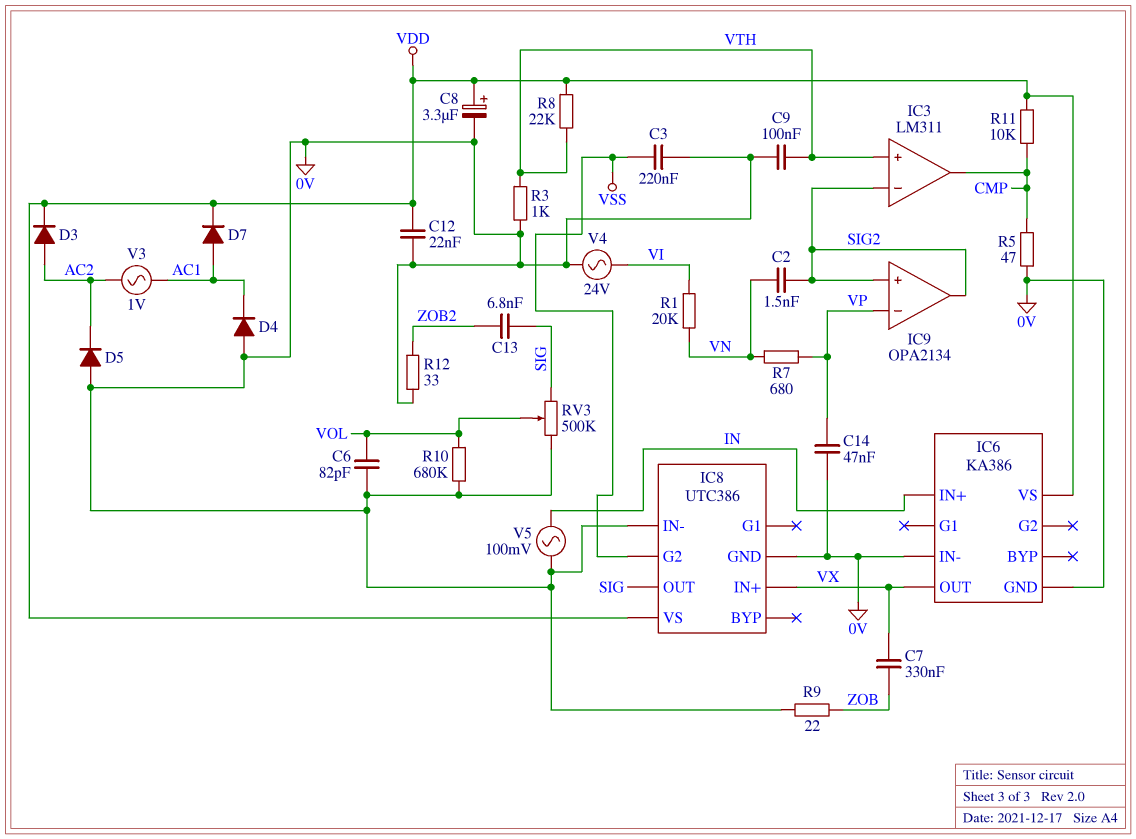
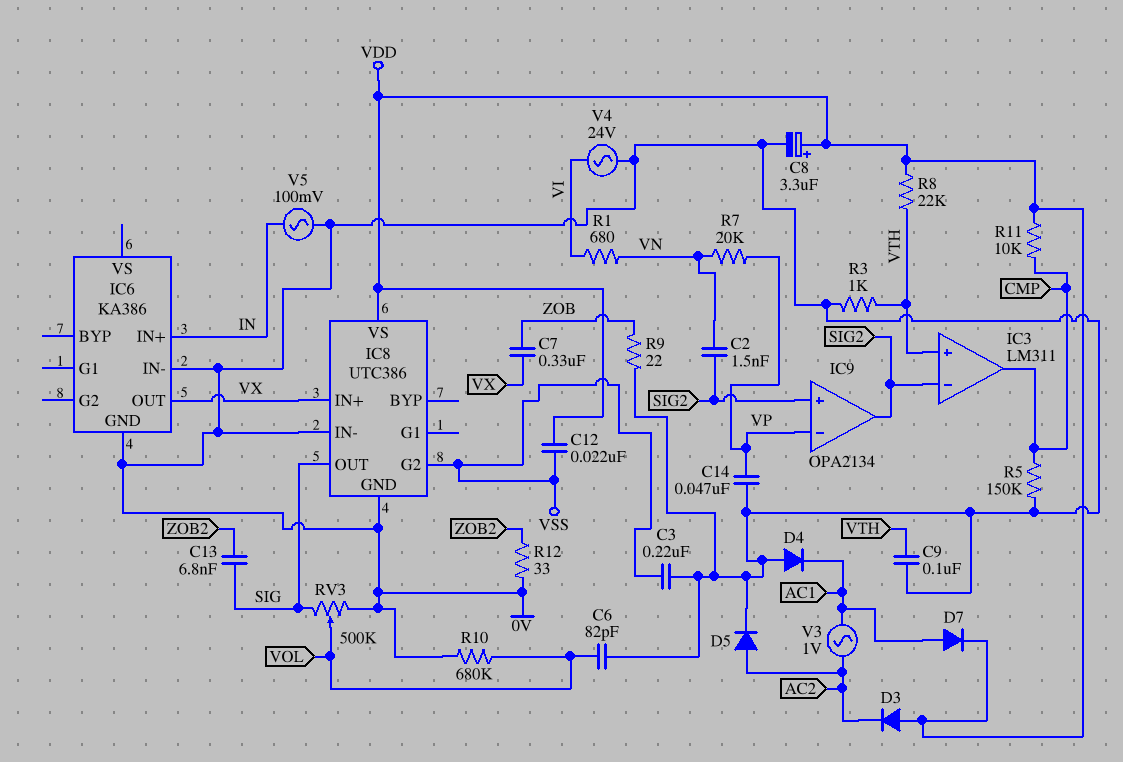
C12: 22nF (0V, VDD) -> 22nF (VDD, VSS)
D3: diode (A AC2, K VDD) -> diode (A VDD, K AC2)
D5: diode (A 0V, K AC2) -> diode (A AC2, K 0V)
IC6 pin VS: VDD -> none
R1: 20k (VI, VN) -> 680 (VI, VN)
R5: 47 (0V, CMP) -> 150k (0V, CMP)
R7: 680 (VN, VP) -> 20k (VN, VP)

